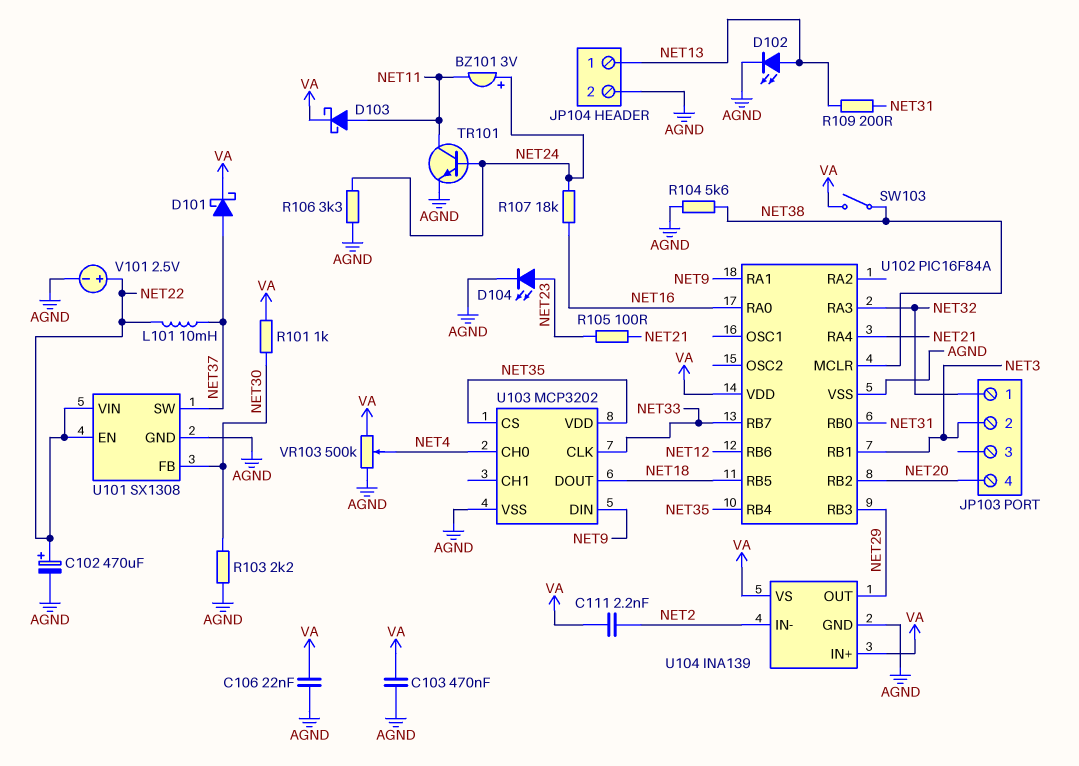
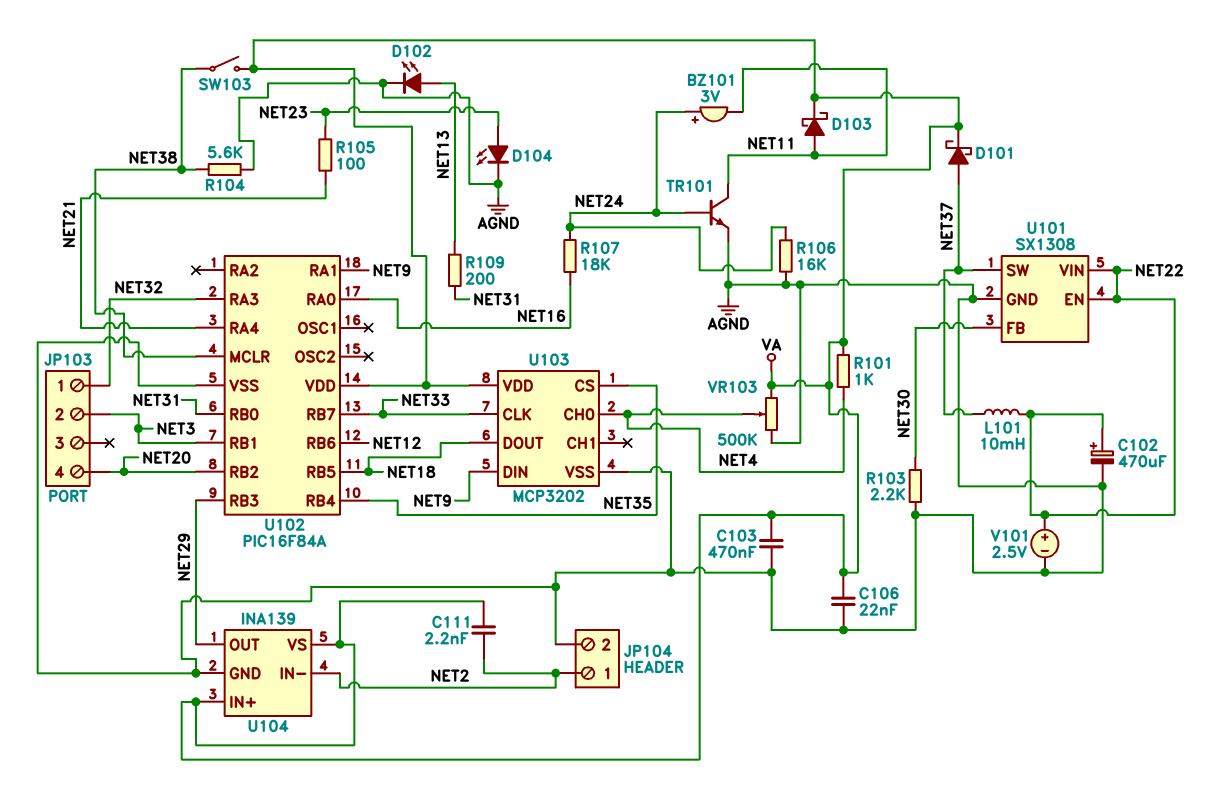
JP104 pin 1: NET13 -> NET2
R101: 1k (NET30, VA) -> 1k (NET4, VA)
R106: 3.3k (AGND, NET24) -> 16k (AGND, NET24)
U103 pin VDD: NET35 -> VA

